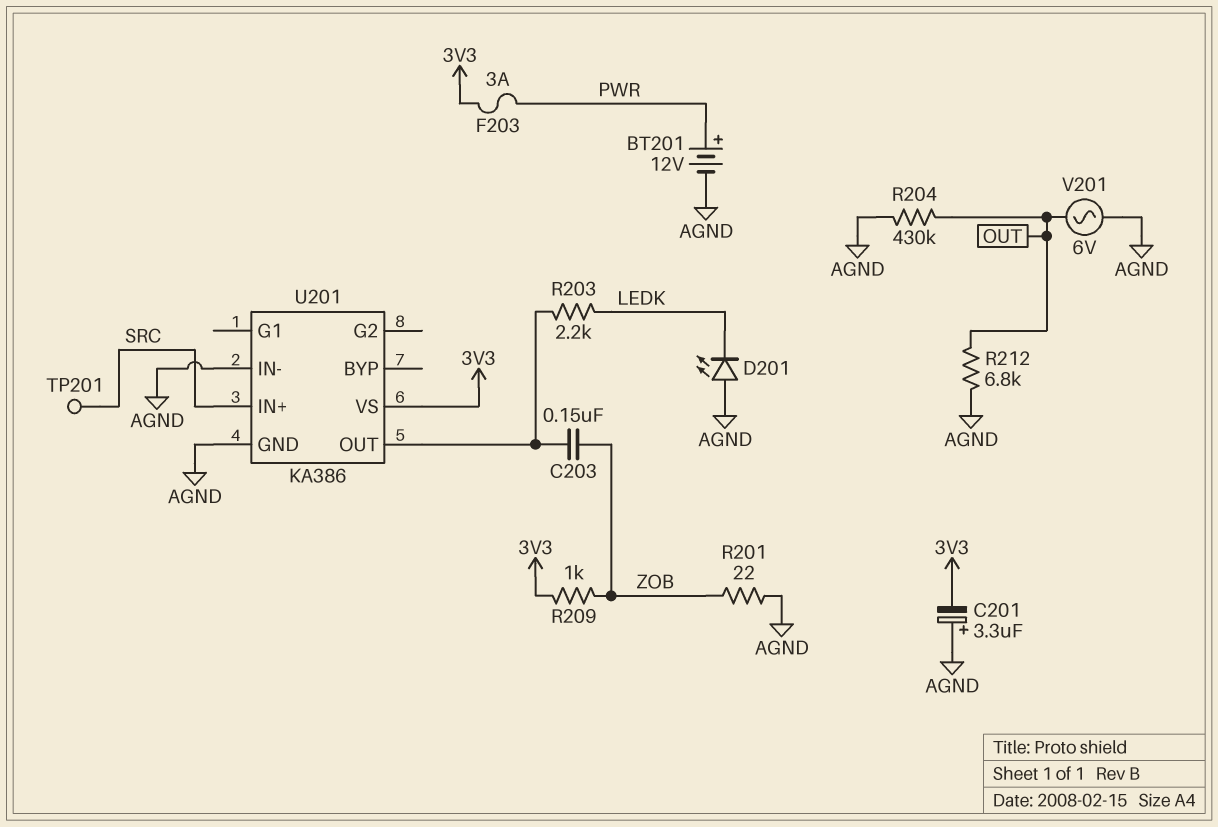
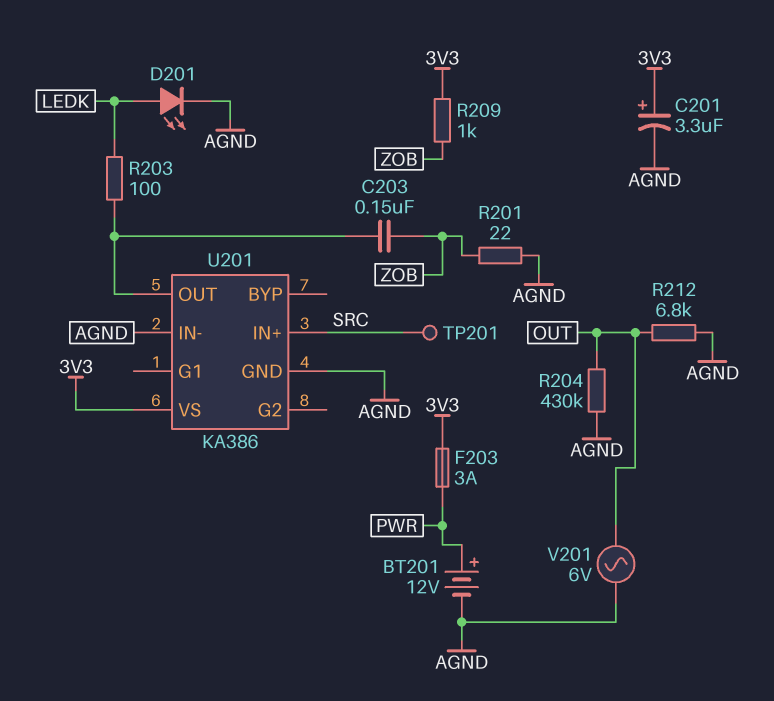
C201: 3.3uF (plus AGND, minus 3V3) -> 3.3uF (plus 3V3, minus AGND)
D201: LED (A AGND, K LEDK) -> LED (A LEDK, K AGND)
R203: 2.2k (LEDK, U201/OUT) -> 100 (LEDK, U201/OUT)

